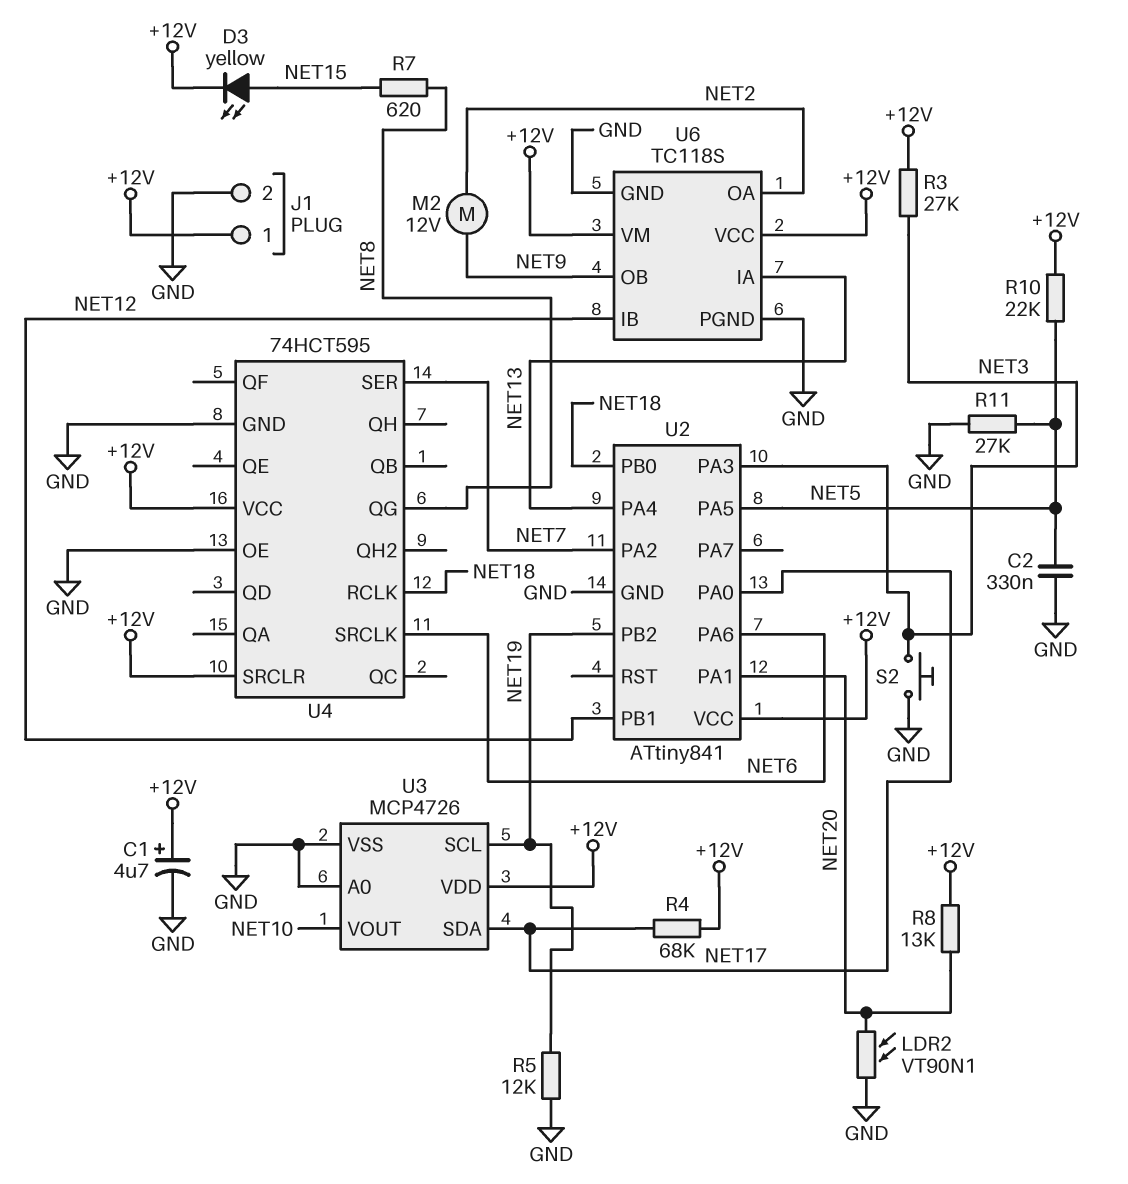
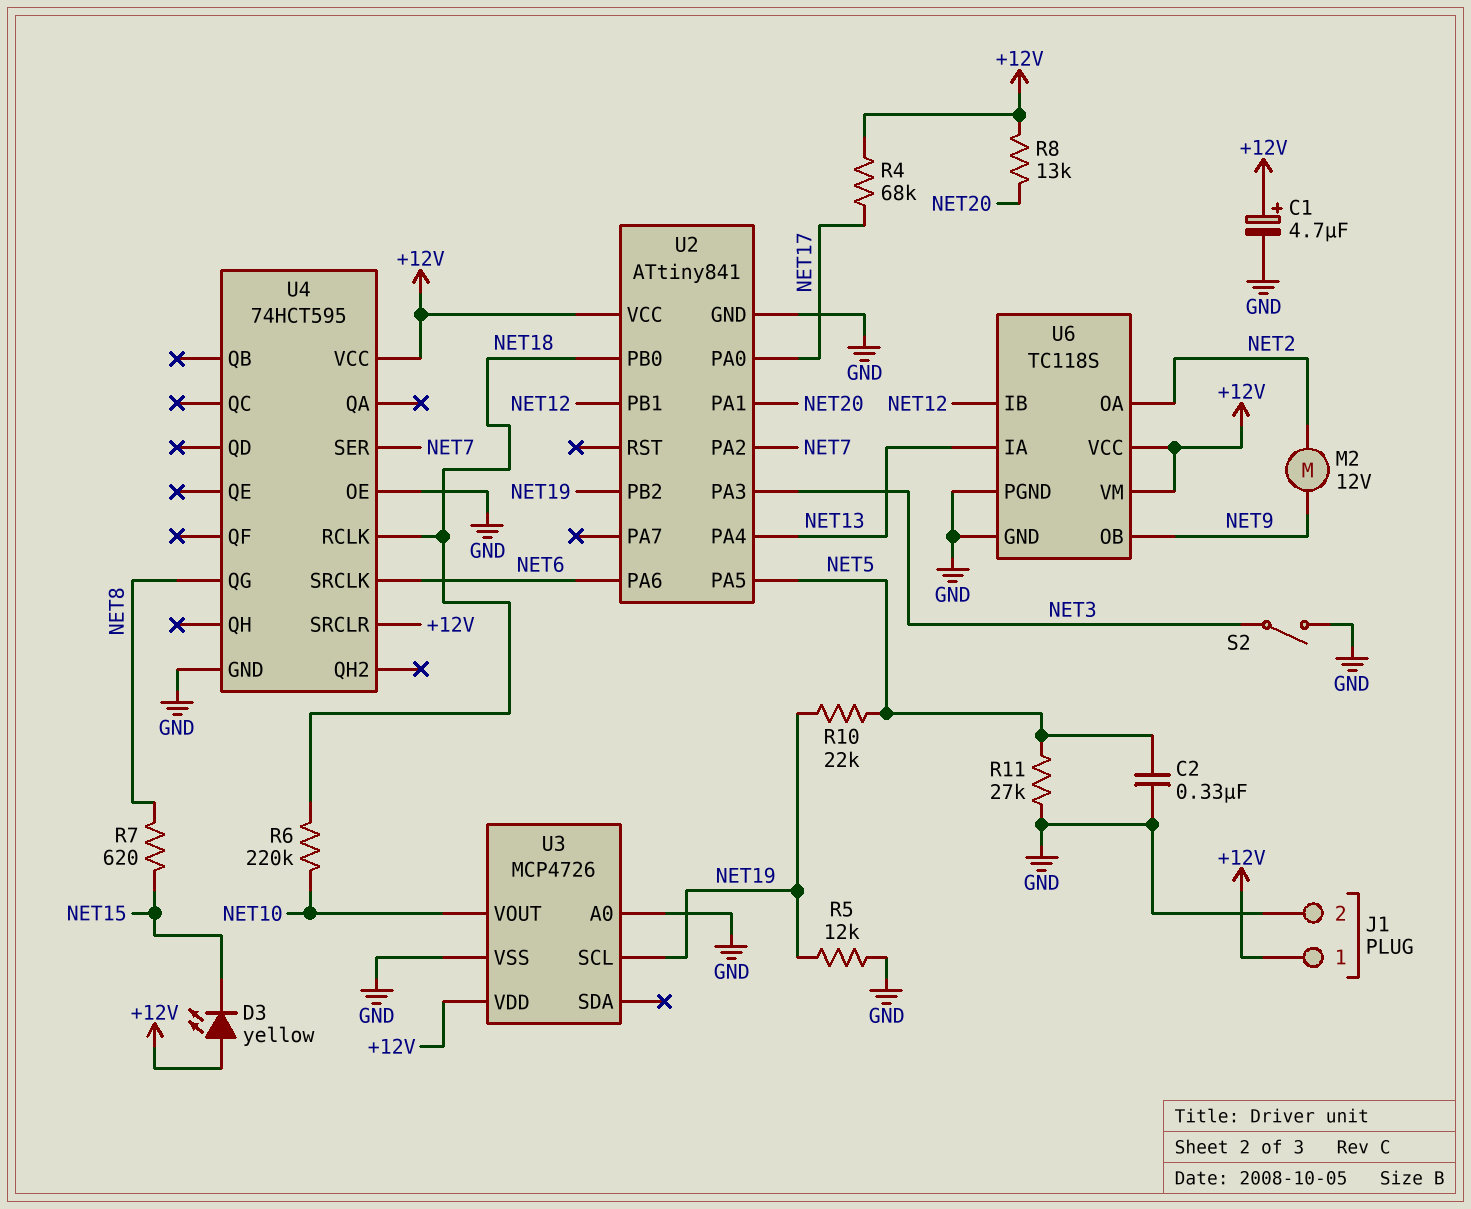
D3: LED yellow (A NET15, K +12V) -> LED yellow (A +12V, K NET15)
LDR2: VT90N1 (GND, NET20) -> none
R3: 27k (+12V, NET3) -> none
R6: none -> 220k (NET10, NET18)
R10: 22k (+12V, NET5) -> 22k (NET5, NET19)
S2: button (GND, NET3) -> switch (GND, NET3)
U3 pin SDA: NET17 -> none

